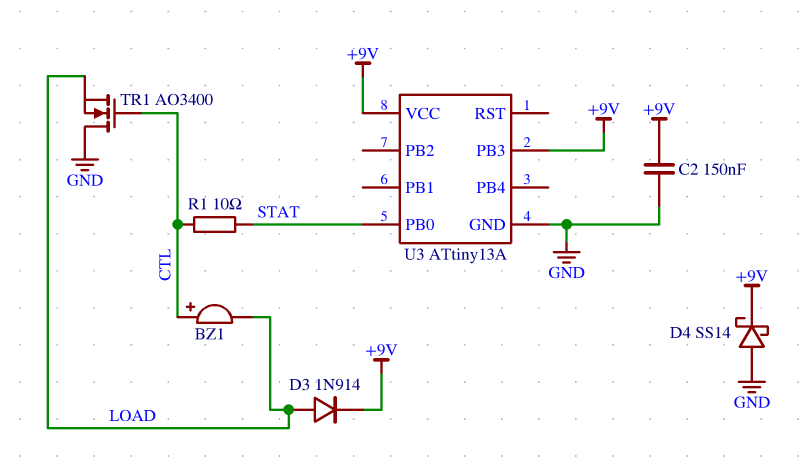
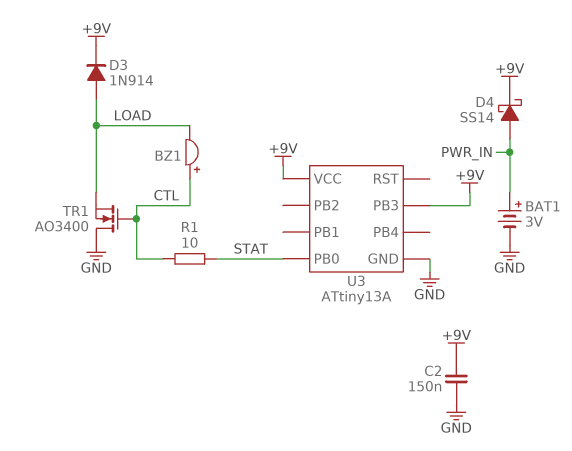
BAT1: none -> 3V (plus PWR_IN, minus GND)
D4: schottky SS14 (A GND, K +9V) -> schottky SS14 (A PWR_IN, K +9V)

